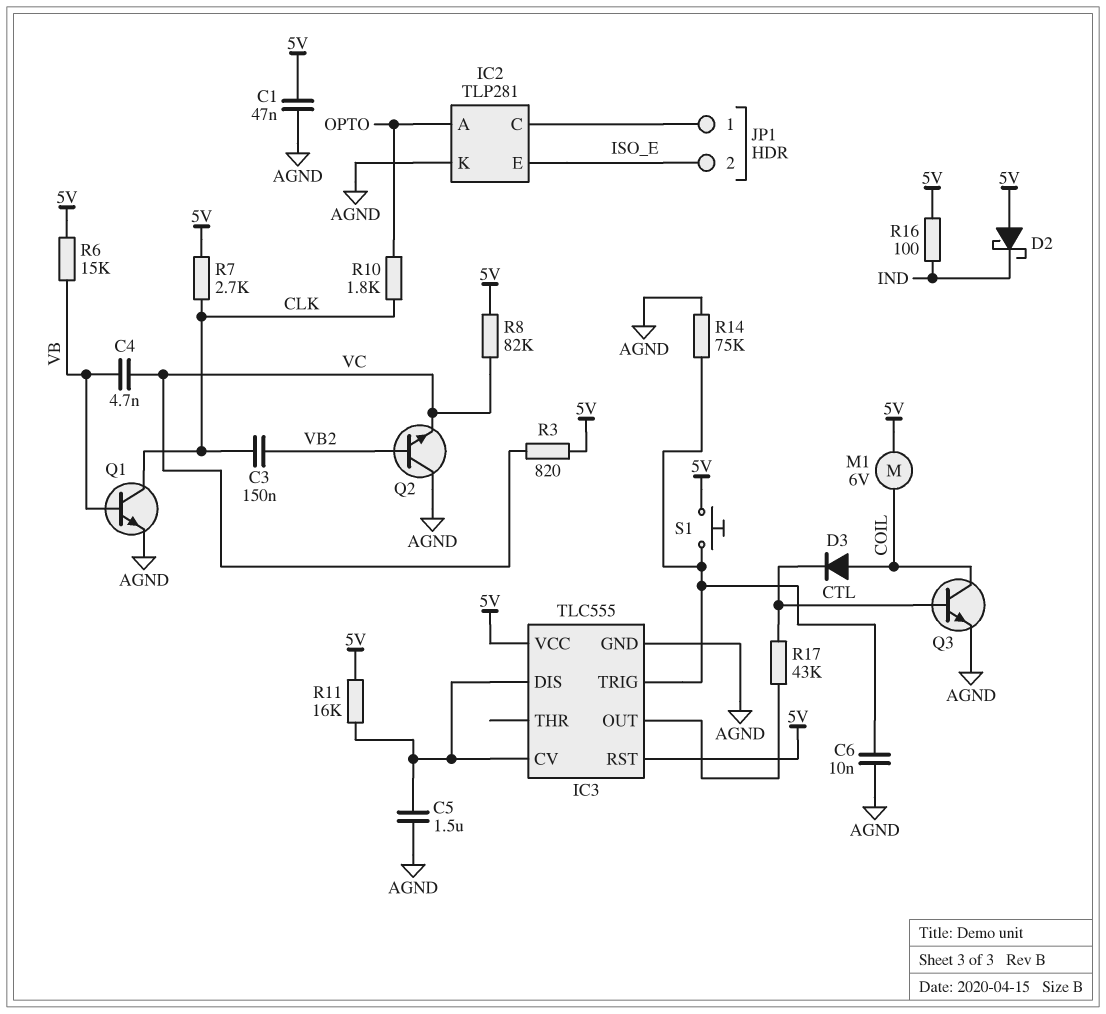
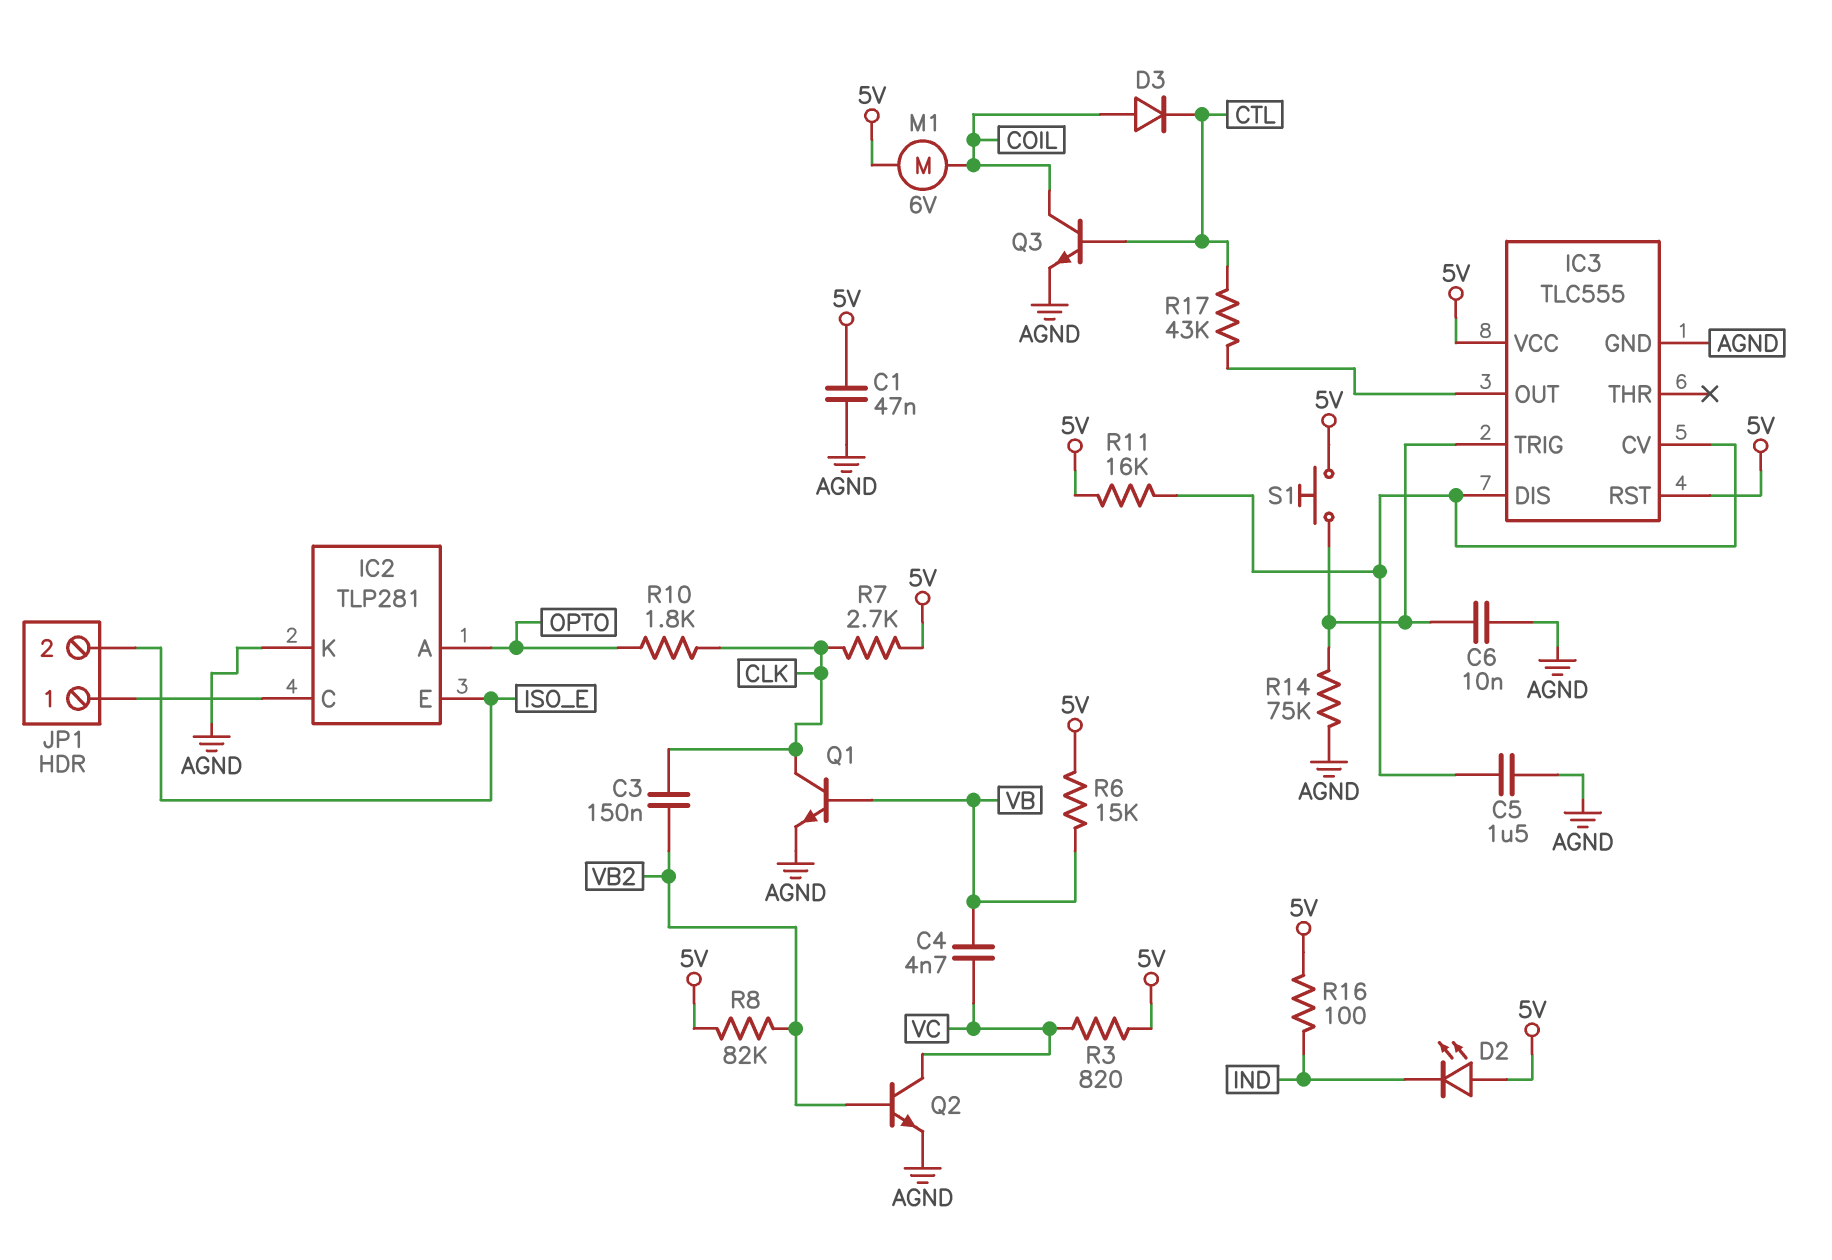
D2: schottky (A 5V, K IND) -> LED (A 5V, K IND)
Q2: NPN (B VB2, C AGND, E VC) -> NPN (B VB2, C VC, E AGND)
R8: 82k (5V, VC) -> 82k (5V, VB2)

